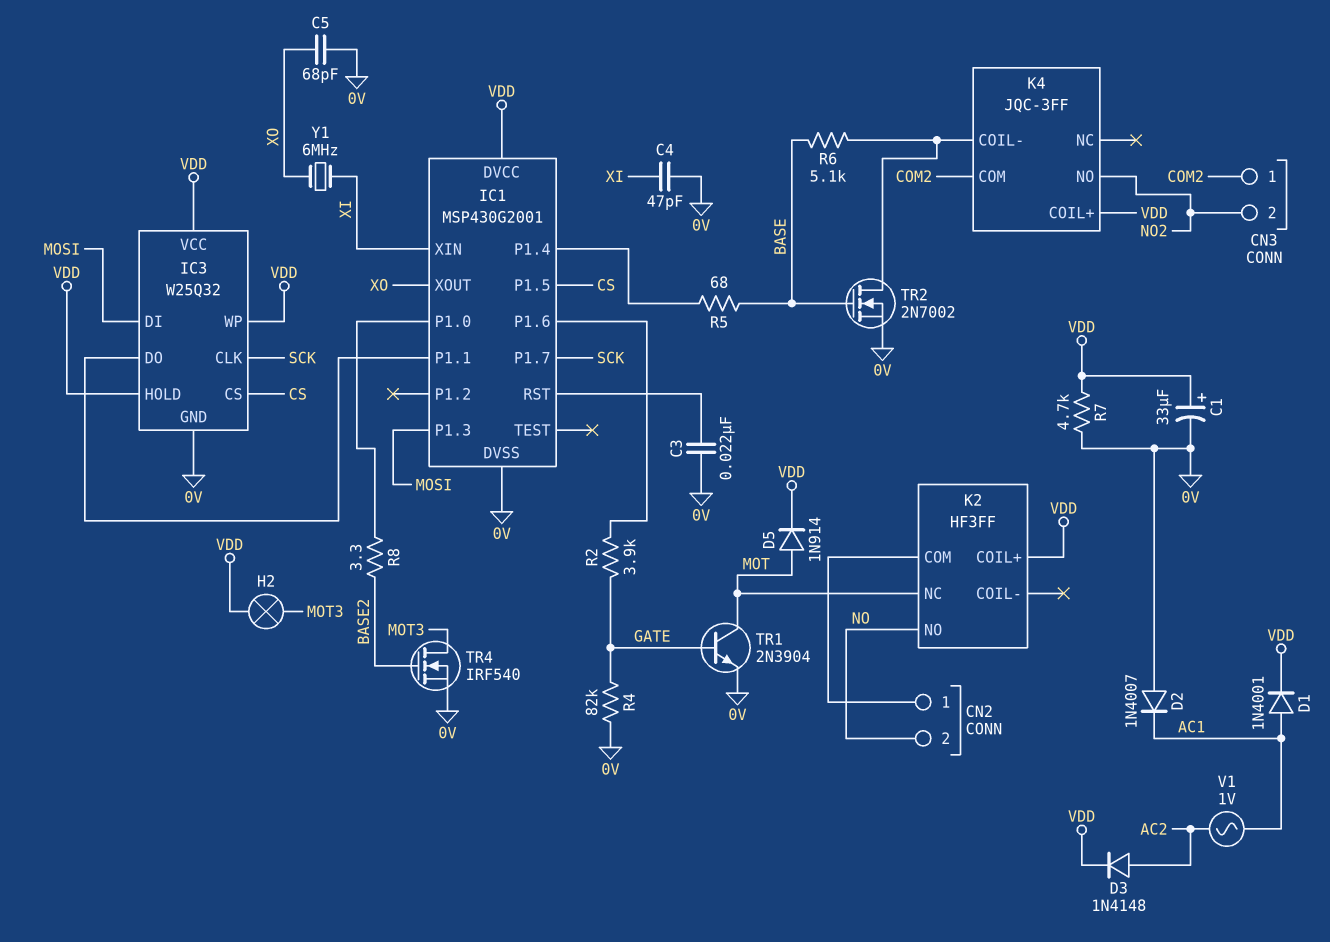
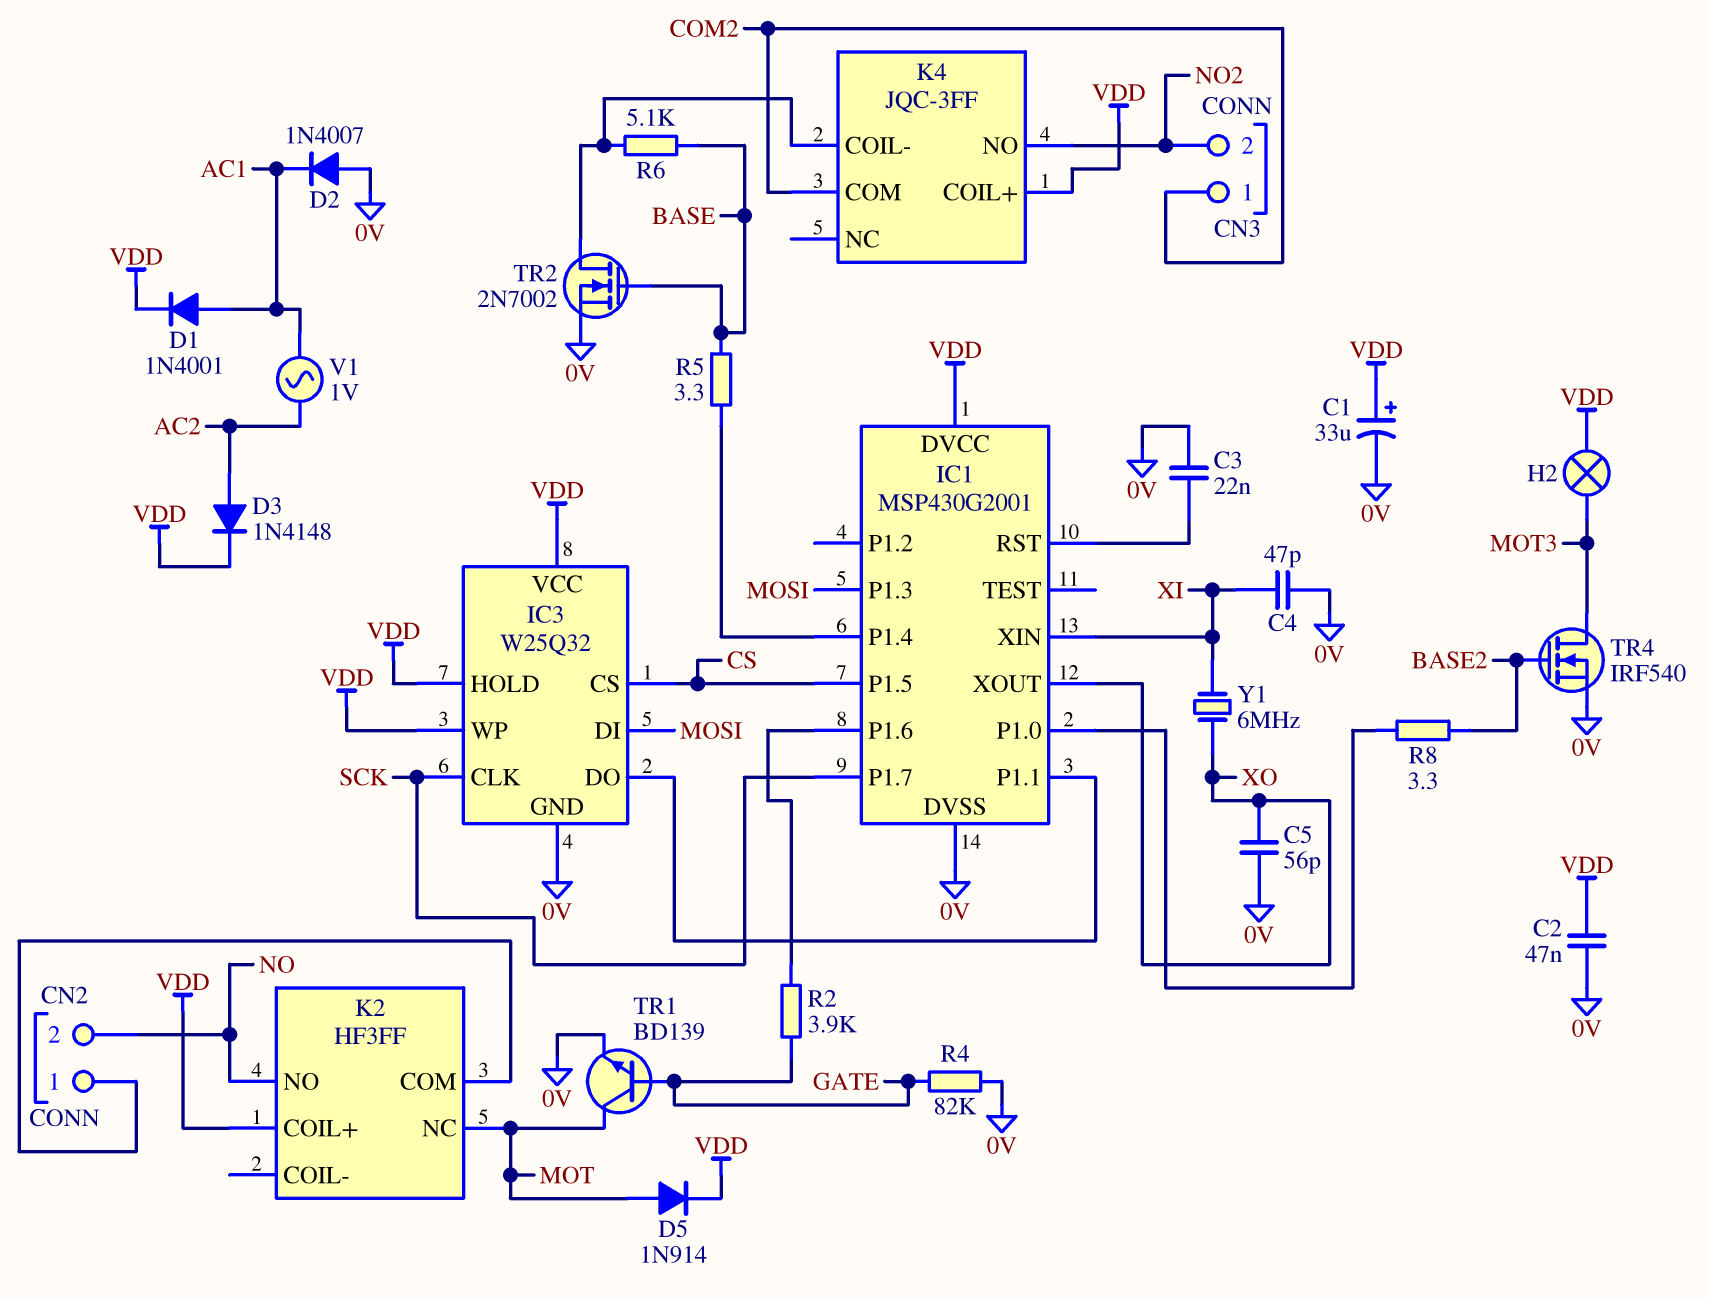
C2: none -> 47nF (0V, VDD)
C5: 68pF (0V, XO) -> 56pF (0V, XO)
R5: 68 (BASE, IC1/P1.4) -> 3.3 (BASE, IC1/P1.4)
R7: 4.7k (0V, VDD) -> none
TR1: NPN 2N3904 (B GATE, C MOT, E 0V) -> NPN BD139 (B GATE, C MOT, E 0V)

